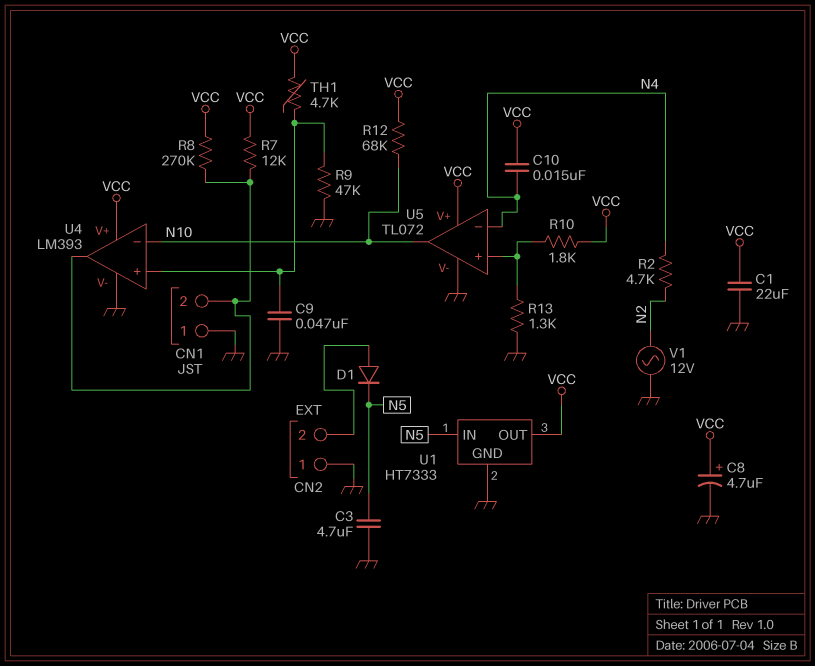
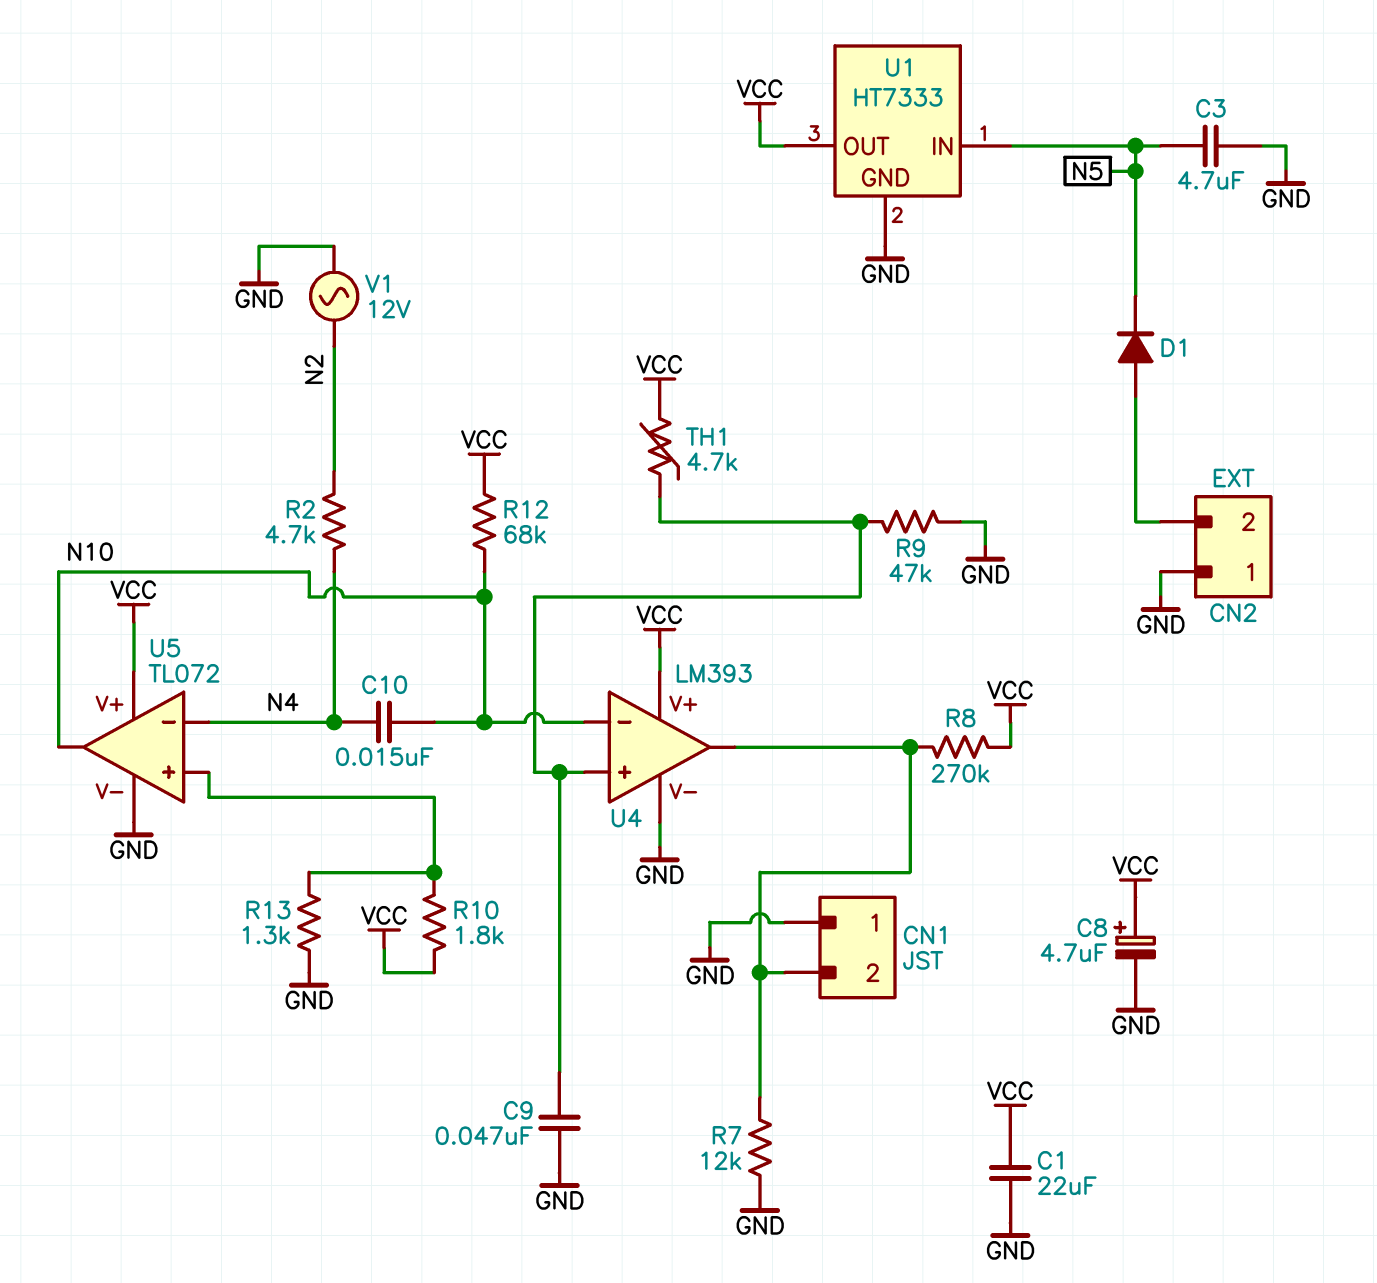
C10: 15nF (N4, VCC) -> 15nF (N4, N10)
R7: 12k (CN1/2, VCC) -> 12k (CN1/2, GND)

